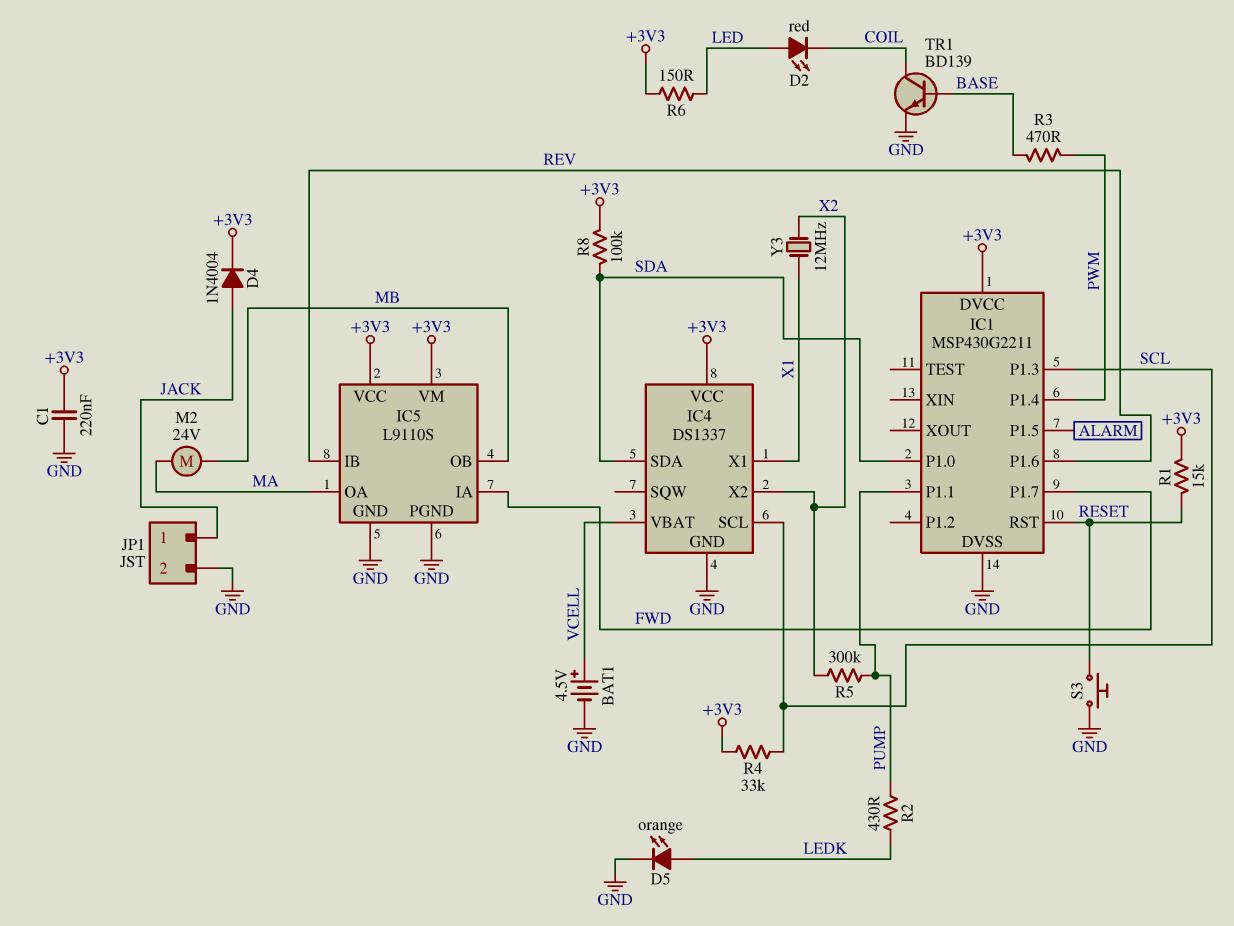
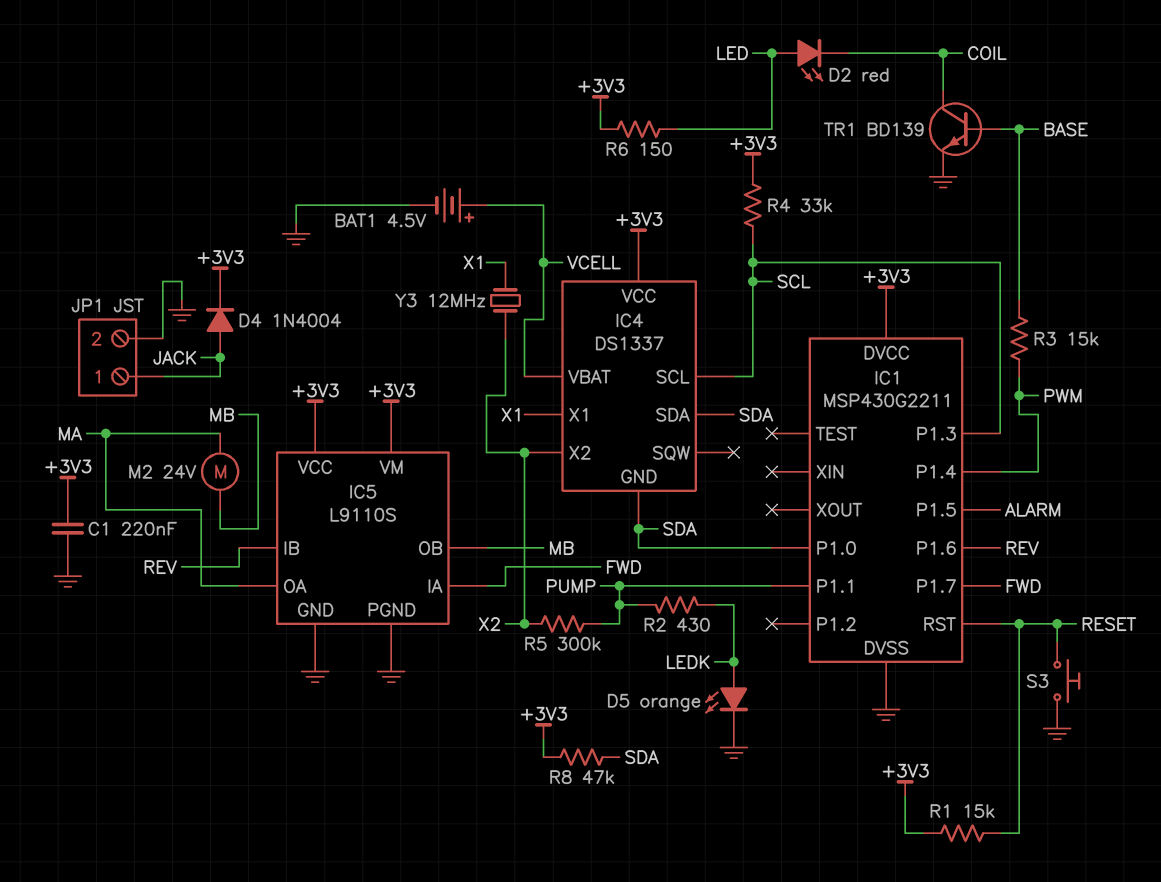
IC4 pin GND: GND -> SDA
R3: 470 (BASE, PWM) -> 15k (BASE, PWM)
R8: 100k (+3V3, SDA) -> 47k (+3V3, SDA)

